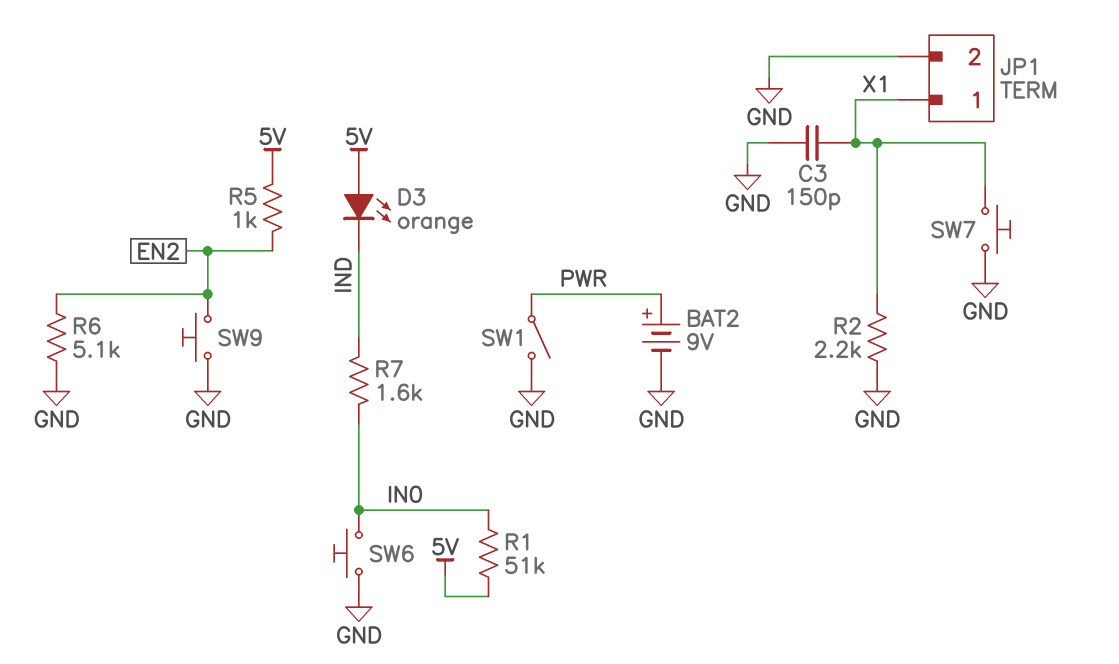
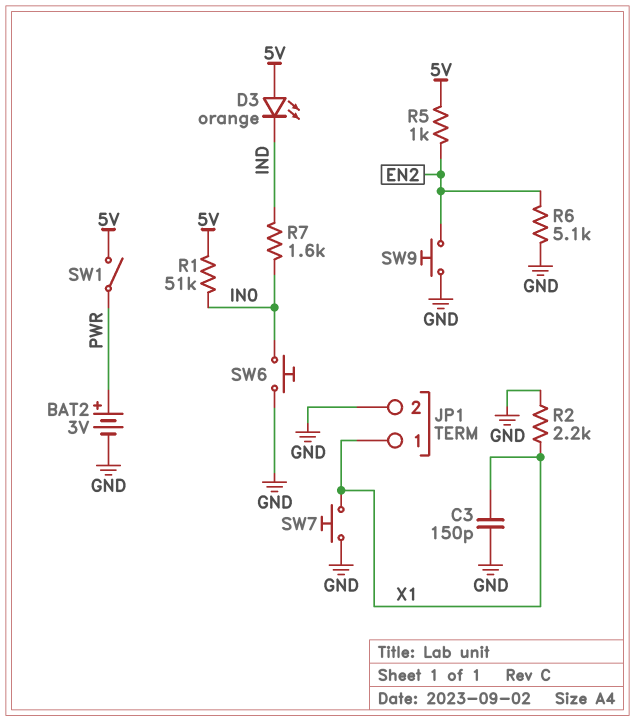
BAT2: 9V (plus PWR, minus GND) -> 3V (plus PWR, minus GND)
SW1: switch (GND, PWR) -> switch (5V, PWR)

